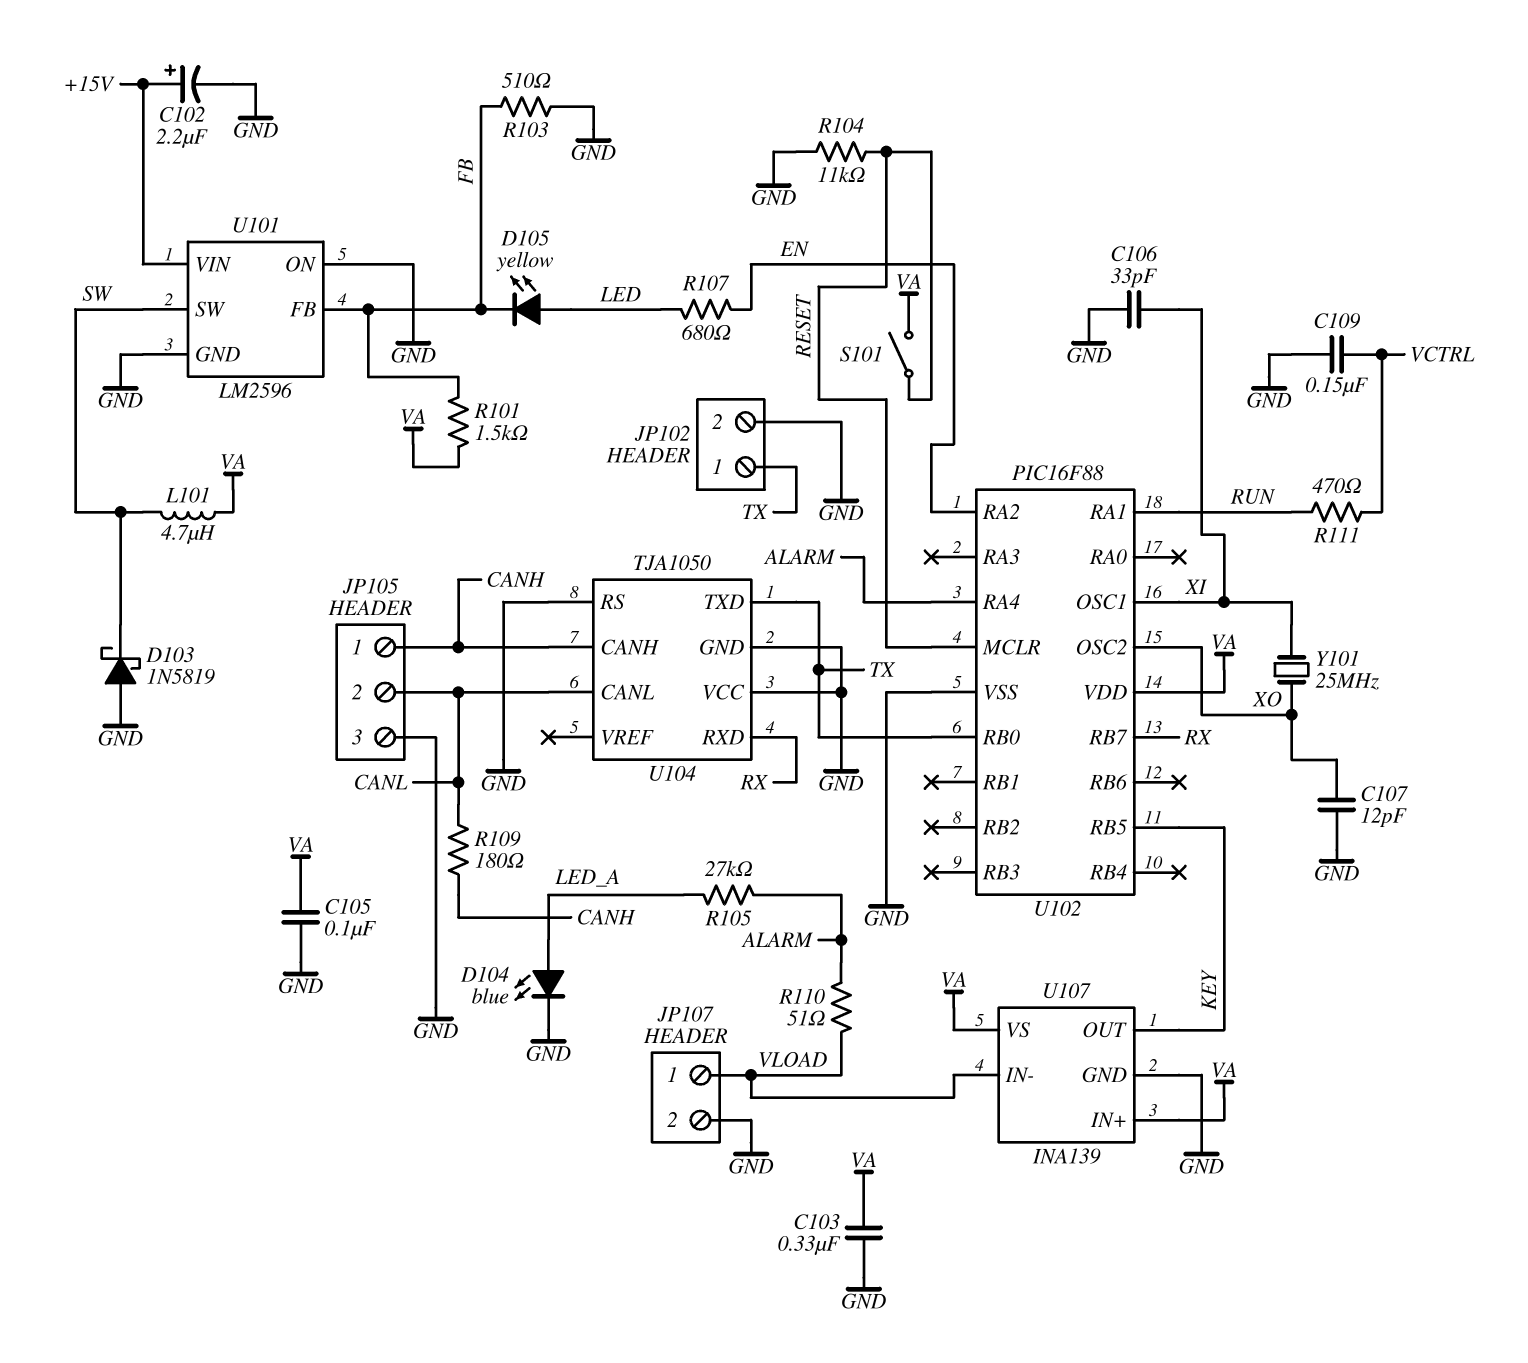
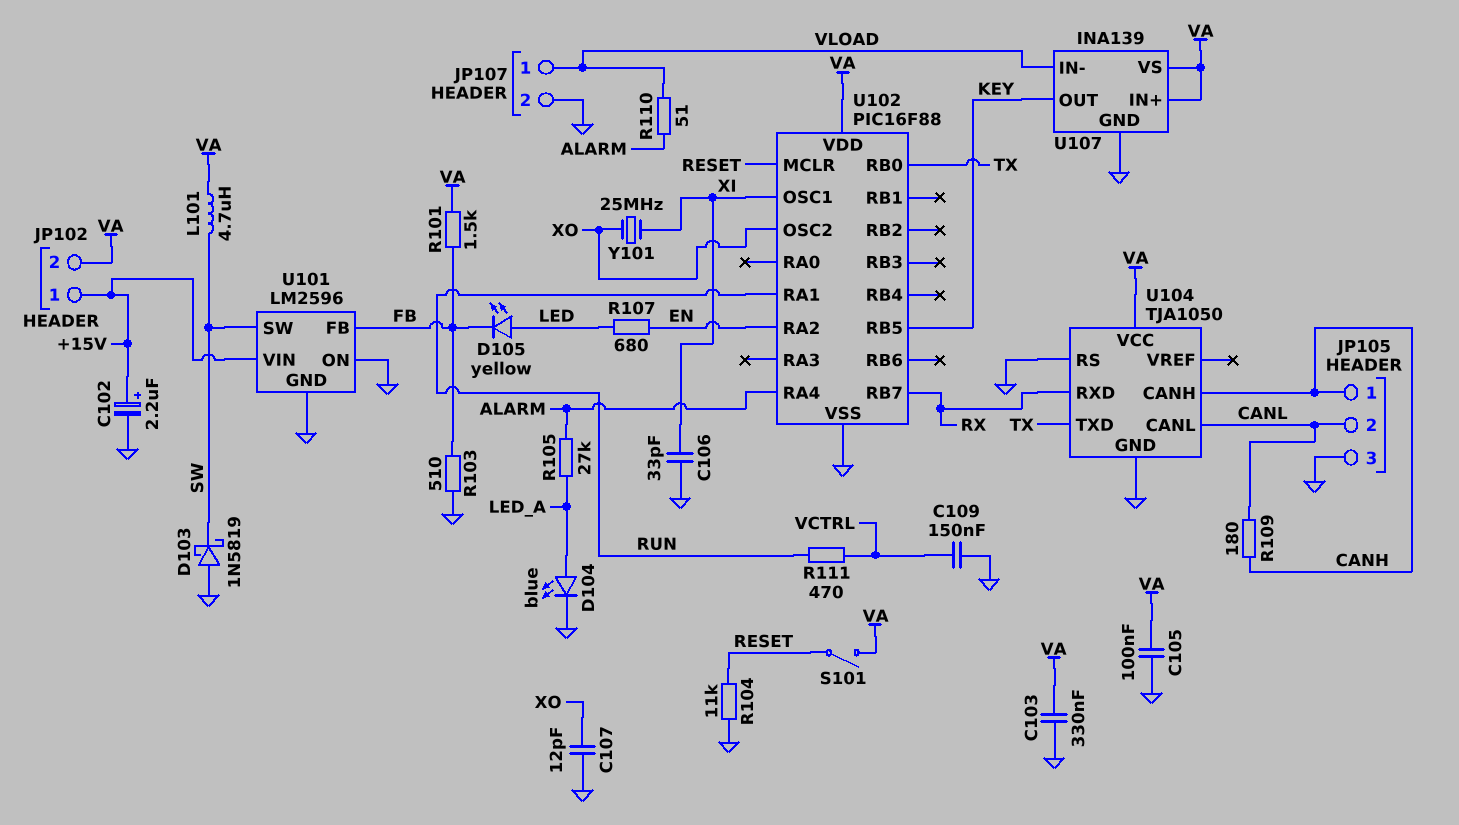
JP102 pin 1: TX -> +15V
JP102 pin 2: GND -> VA
U104 pin VCC: GND -> VA

